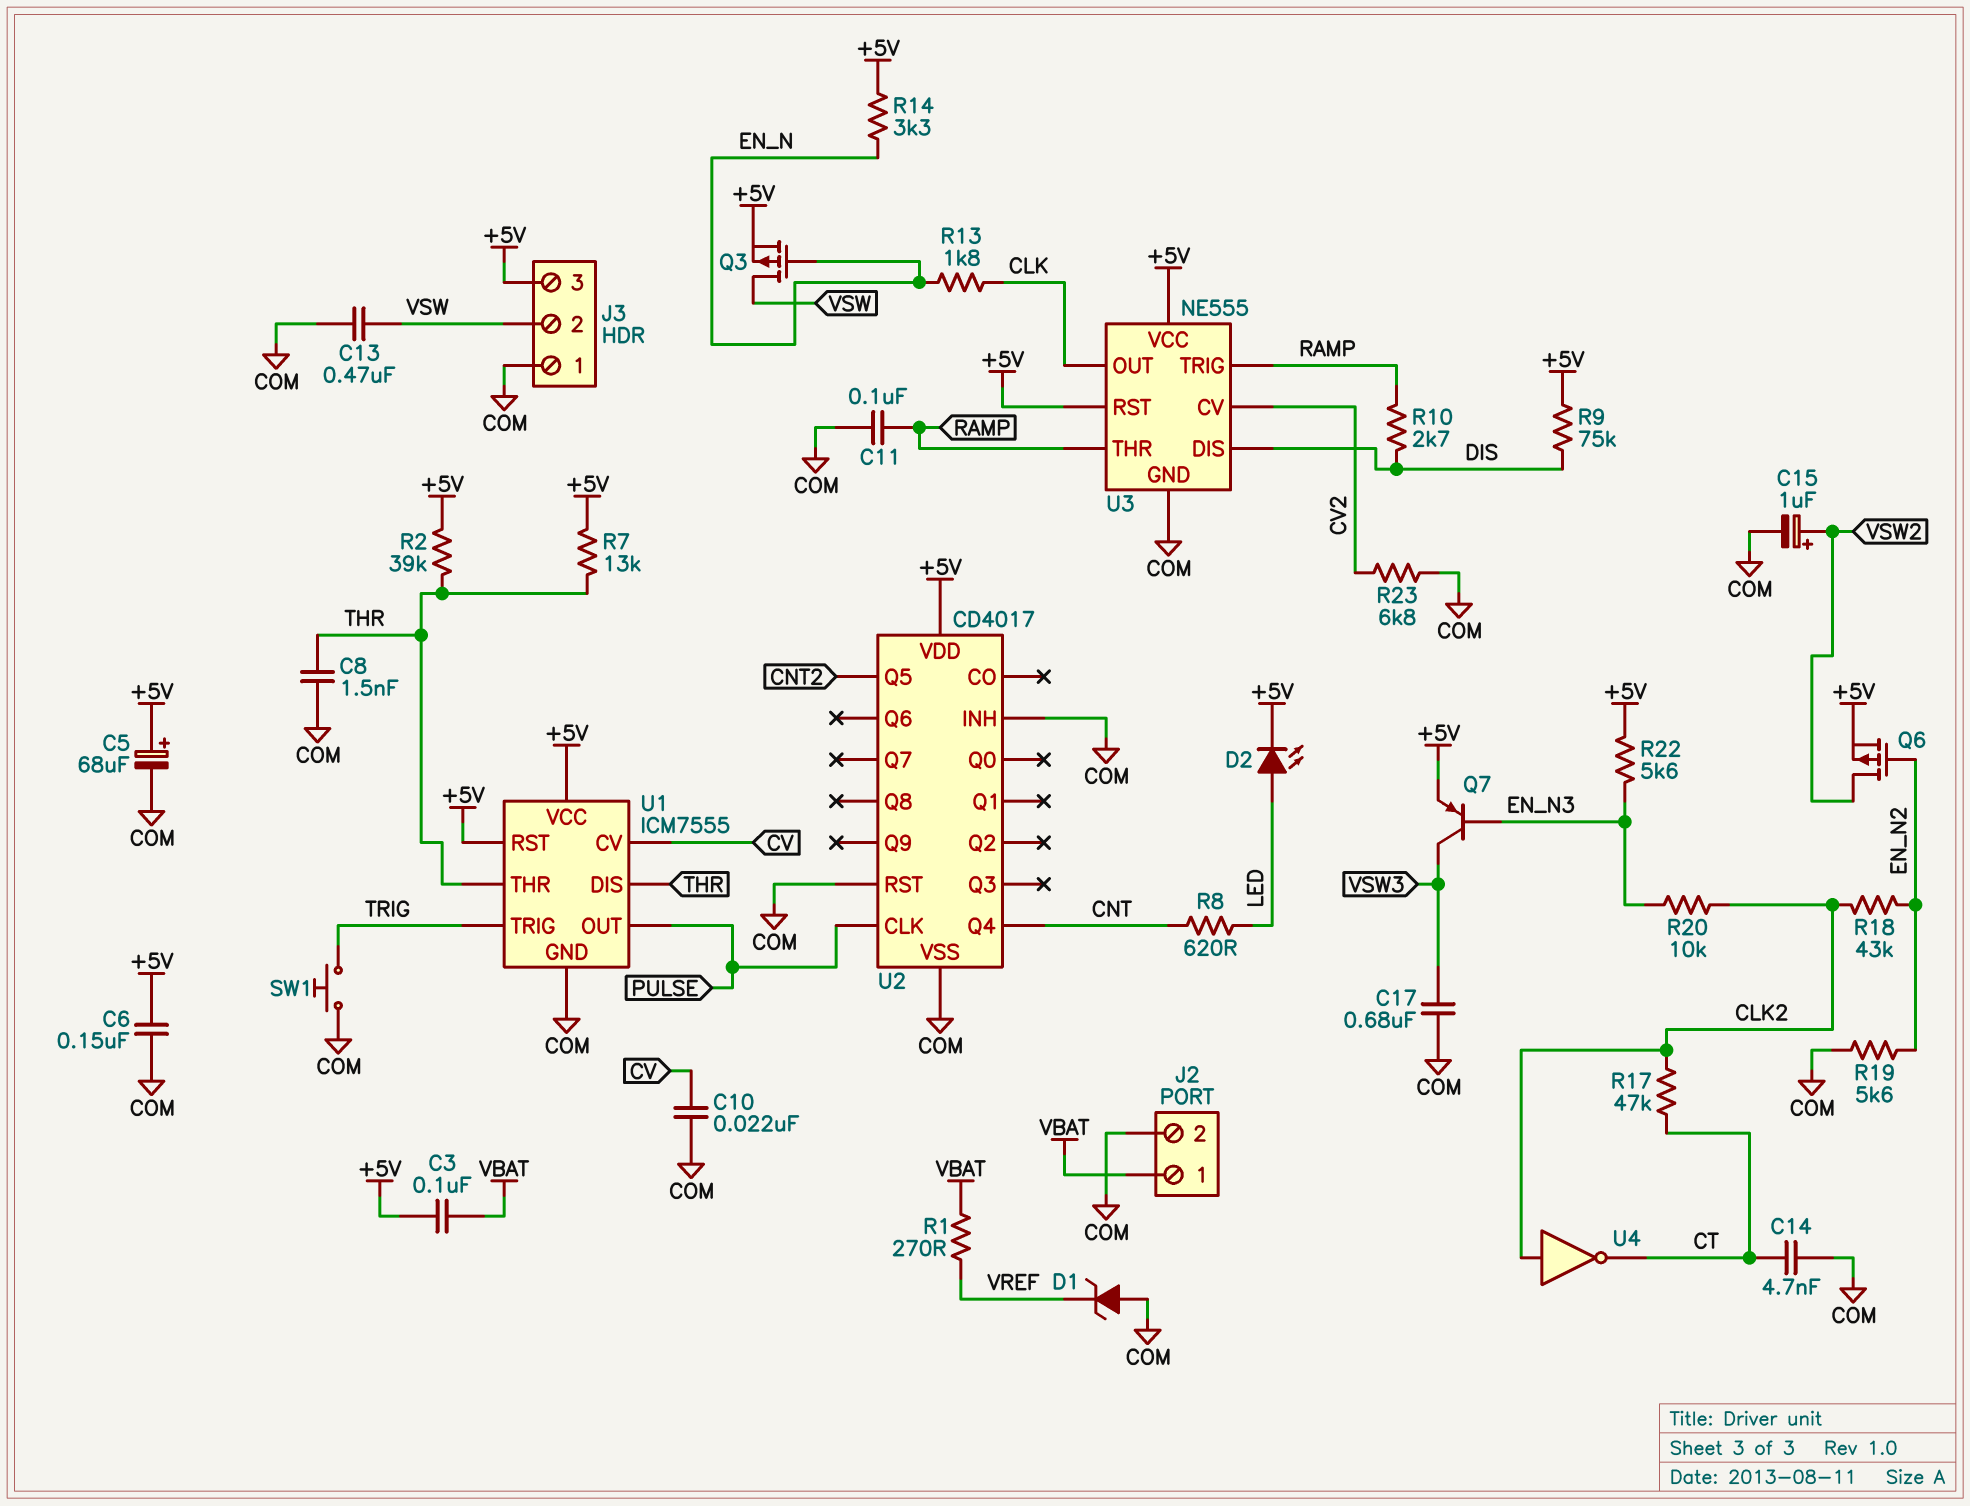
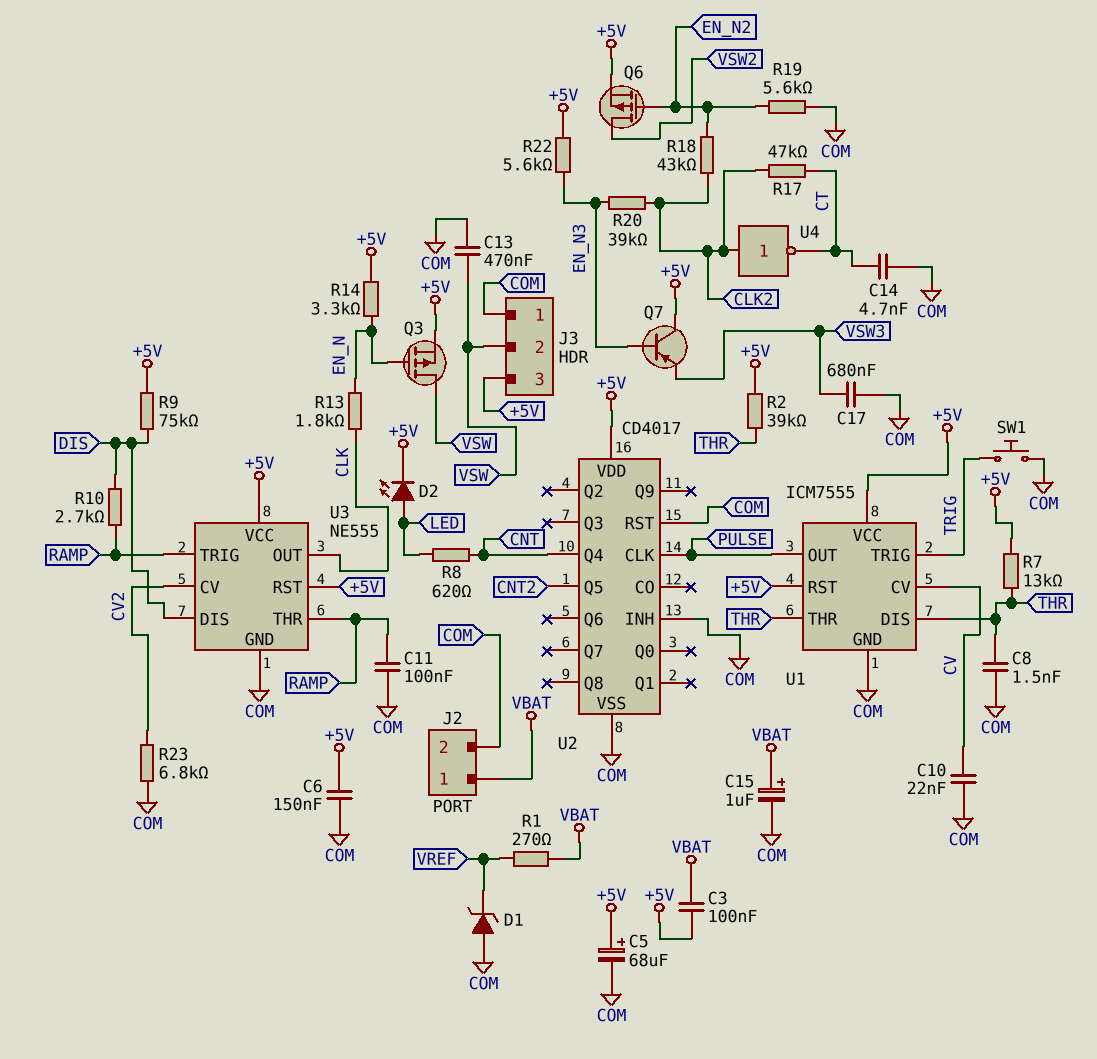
C15: 1uF (plus VSW2, minus COM) -> 1uF (plus VBAT, minus COM)
Q7: PNP (B EN_N3, C VSW3, E +5V) -> PNP (B EN_N3, C +5V, E VSW3)
R20: 10k (CLK2, EN_N3) -> 39k (CLK2, EN_N3)

